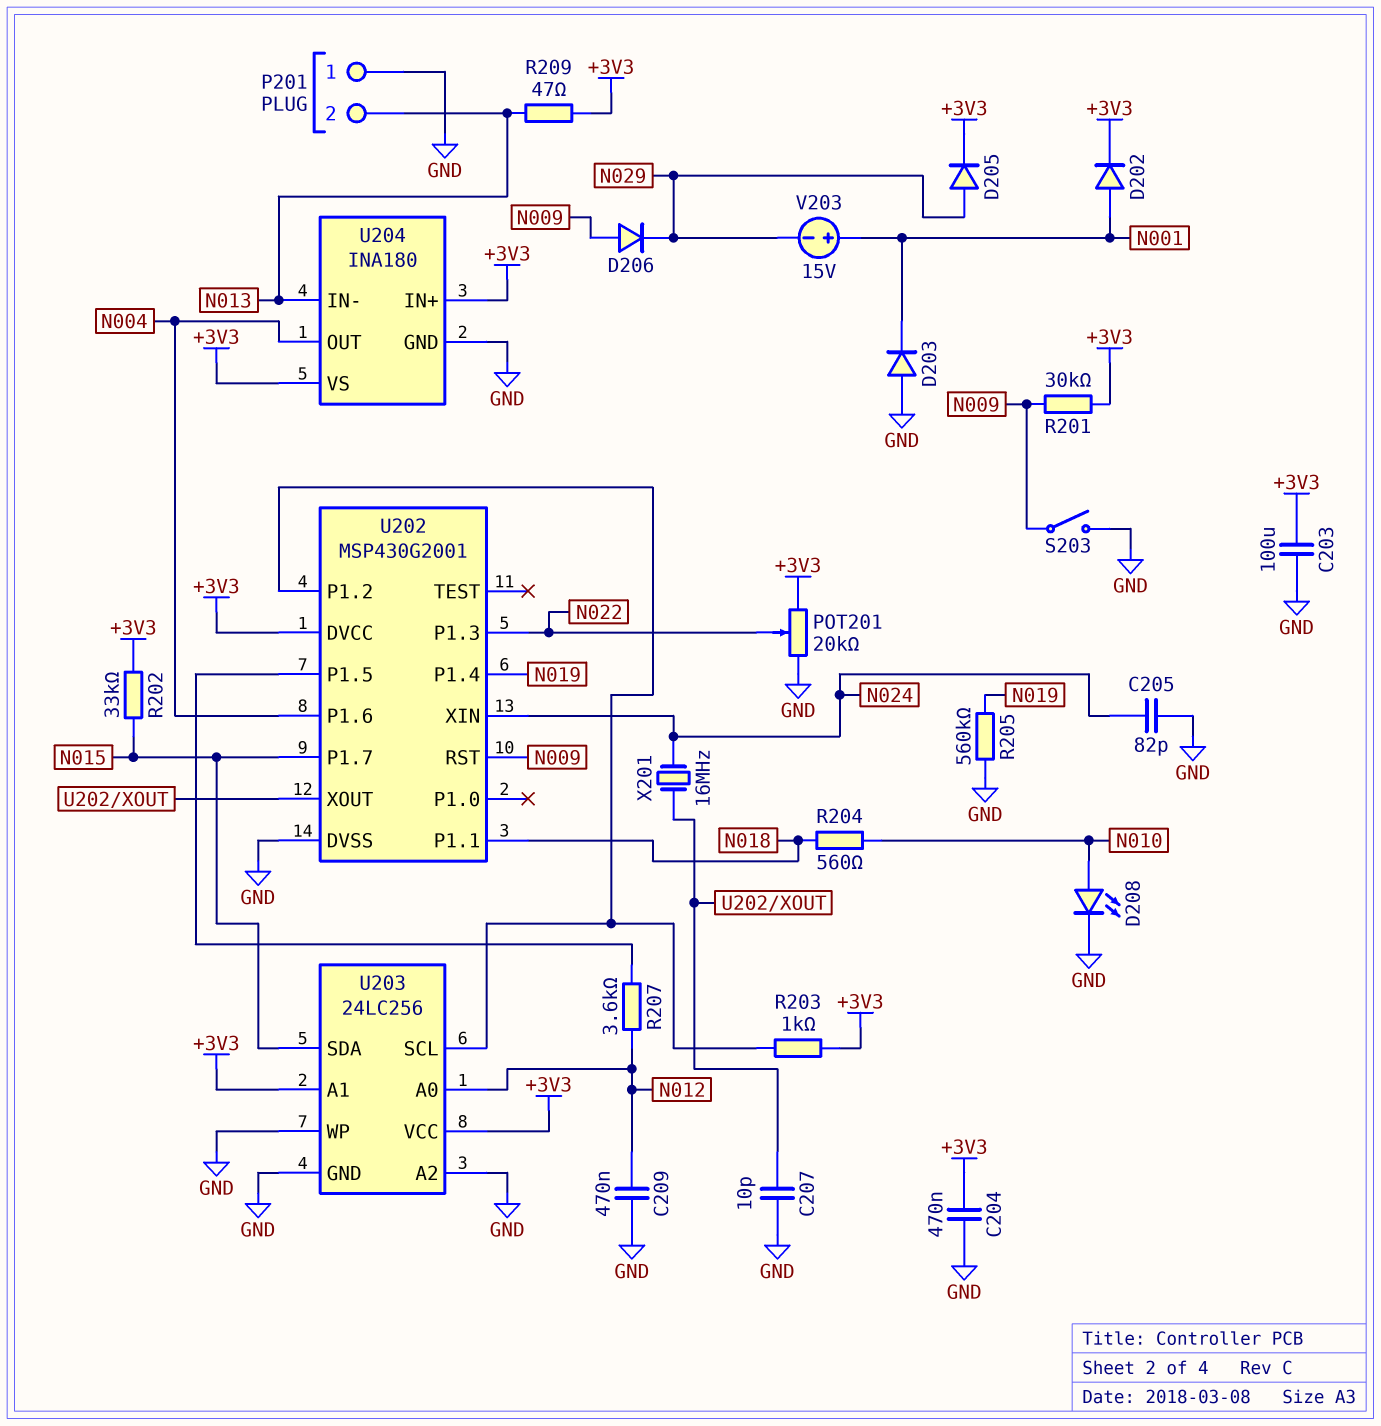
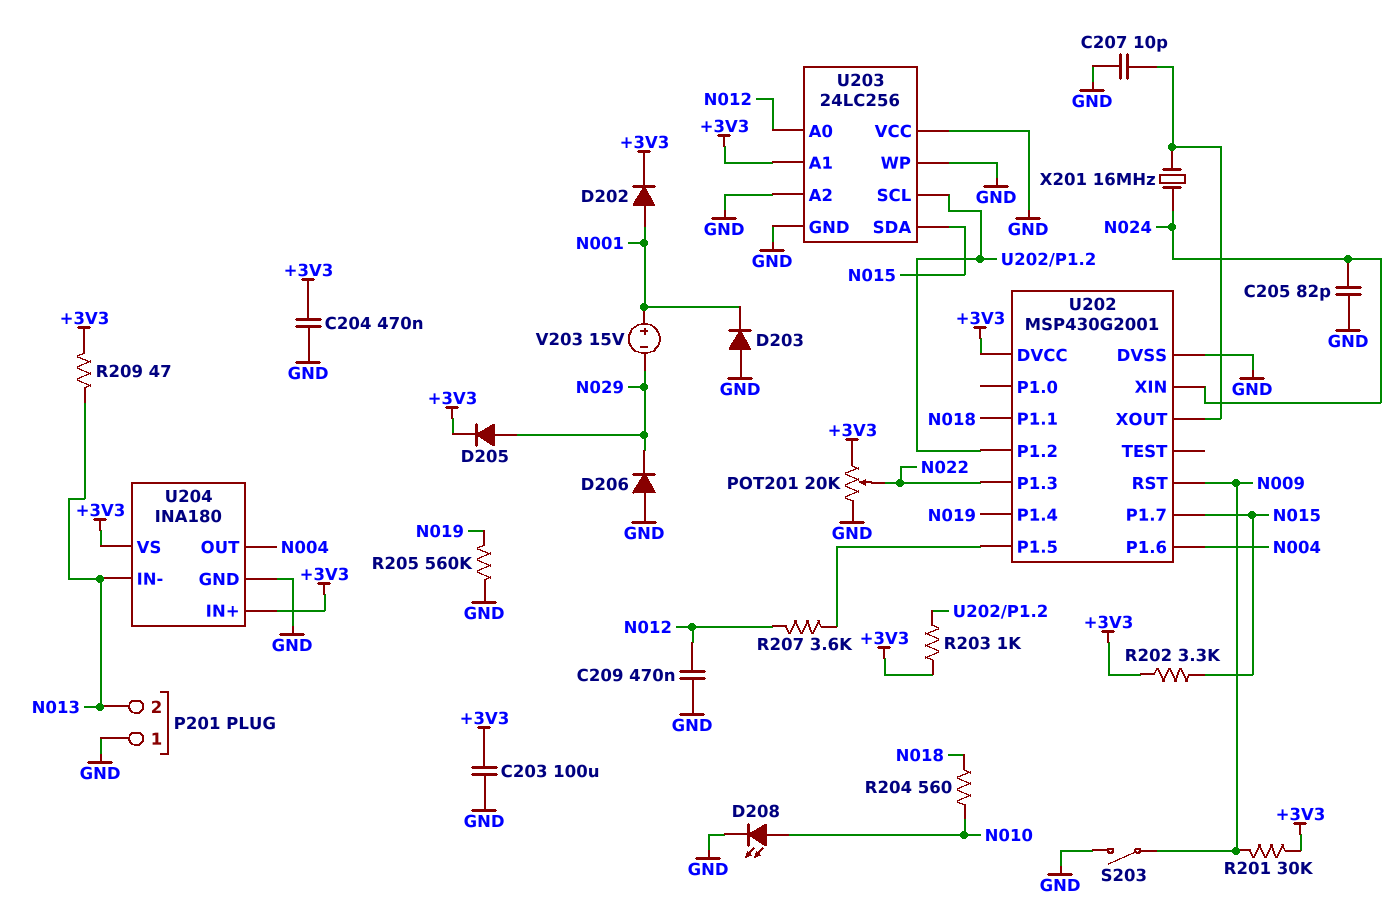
D206: diode (A N009, K N029) -> diode (A GND, K N029)
R202: 33k (+3V3, N015) -> 3.3k (+3V3, N015)
U203 pin VCC: +3V3 -> GND

